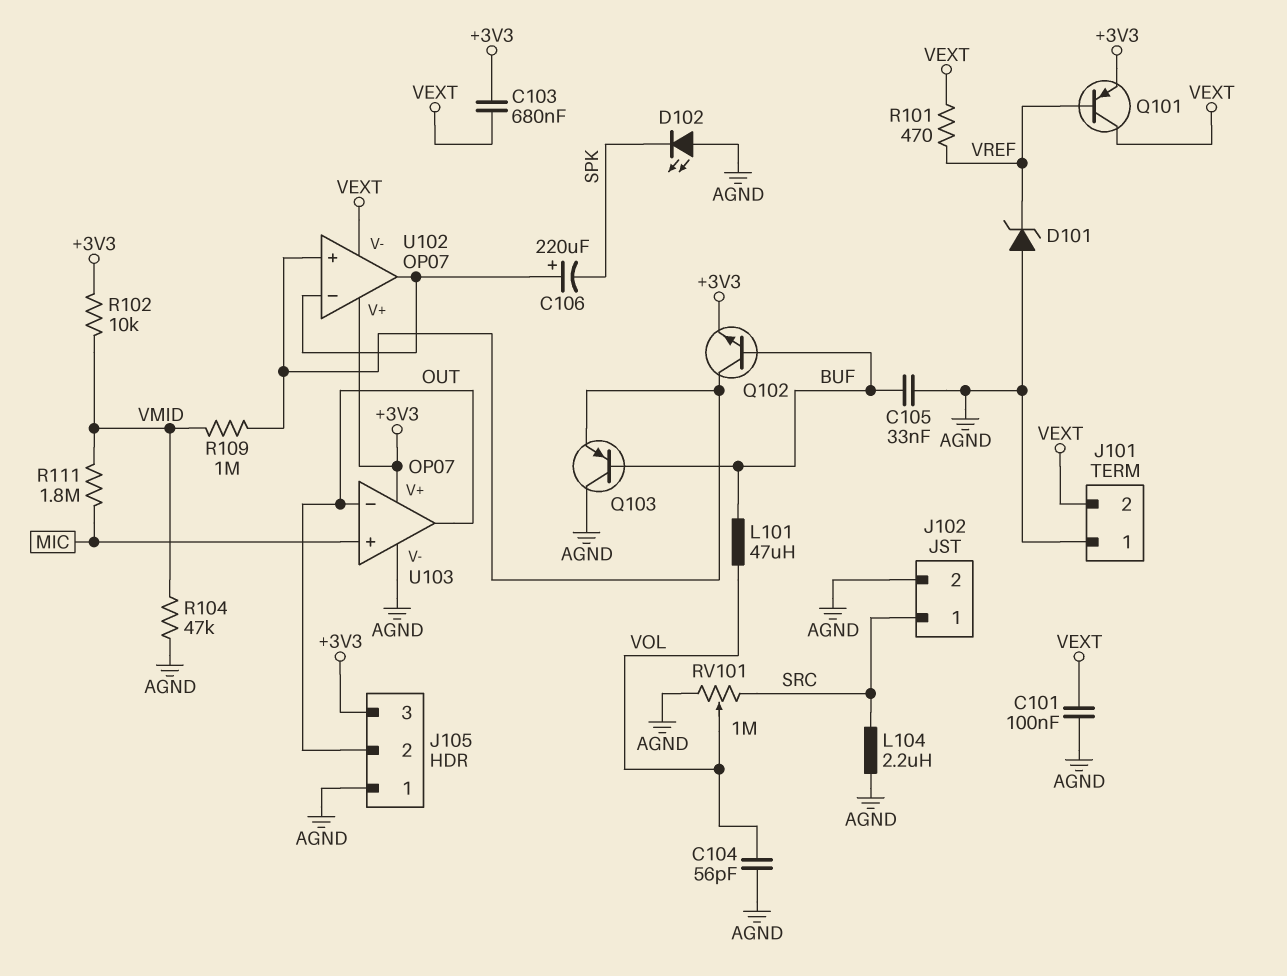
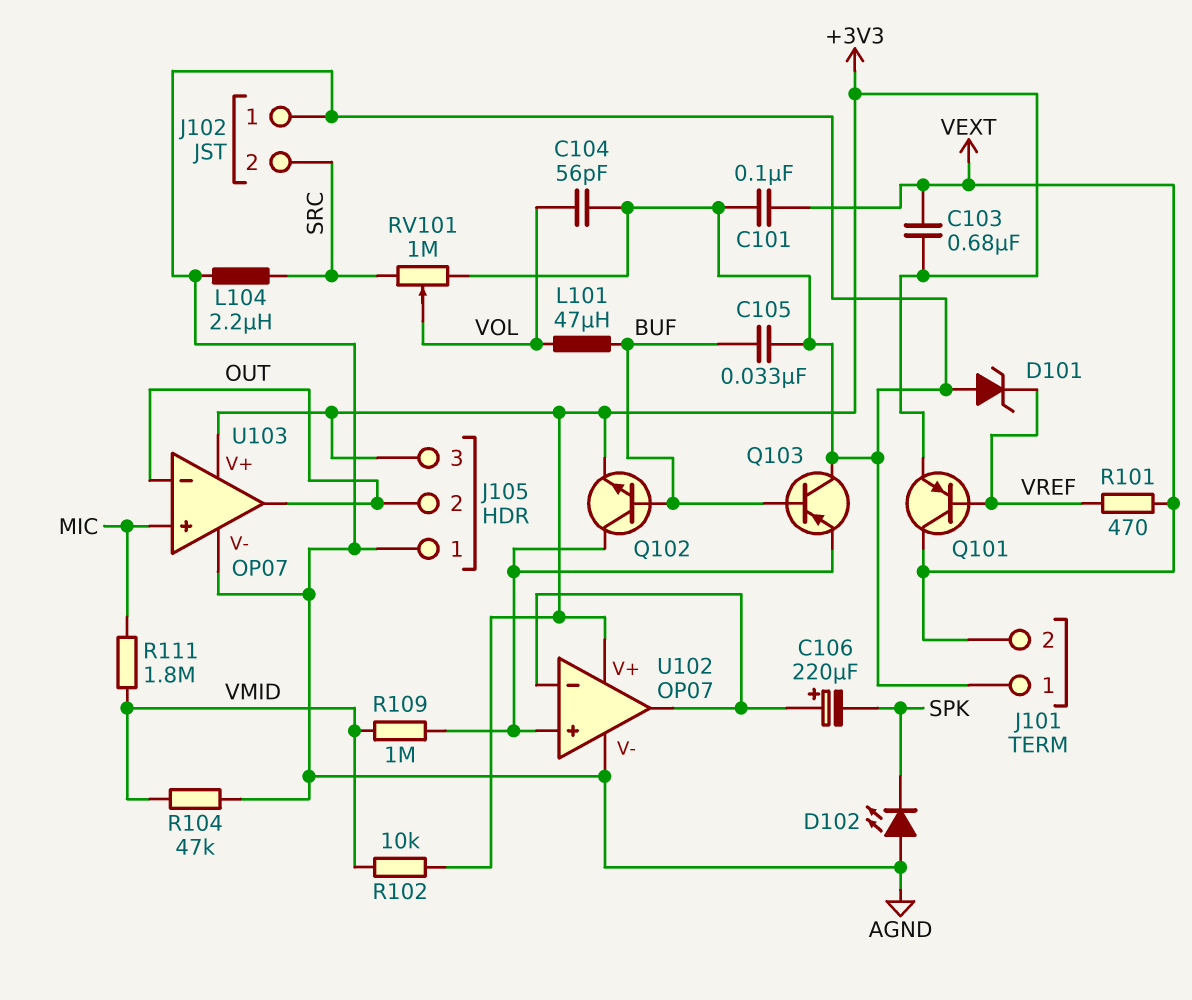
J102 pin 1: SRC -> AGND
J102 pin 2: AGND -> SRC
U102 pin V-: VEXT -> AGND

